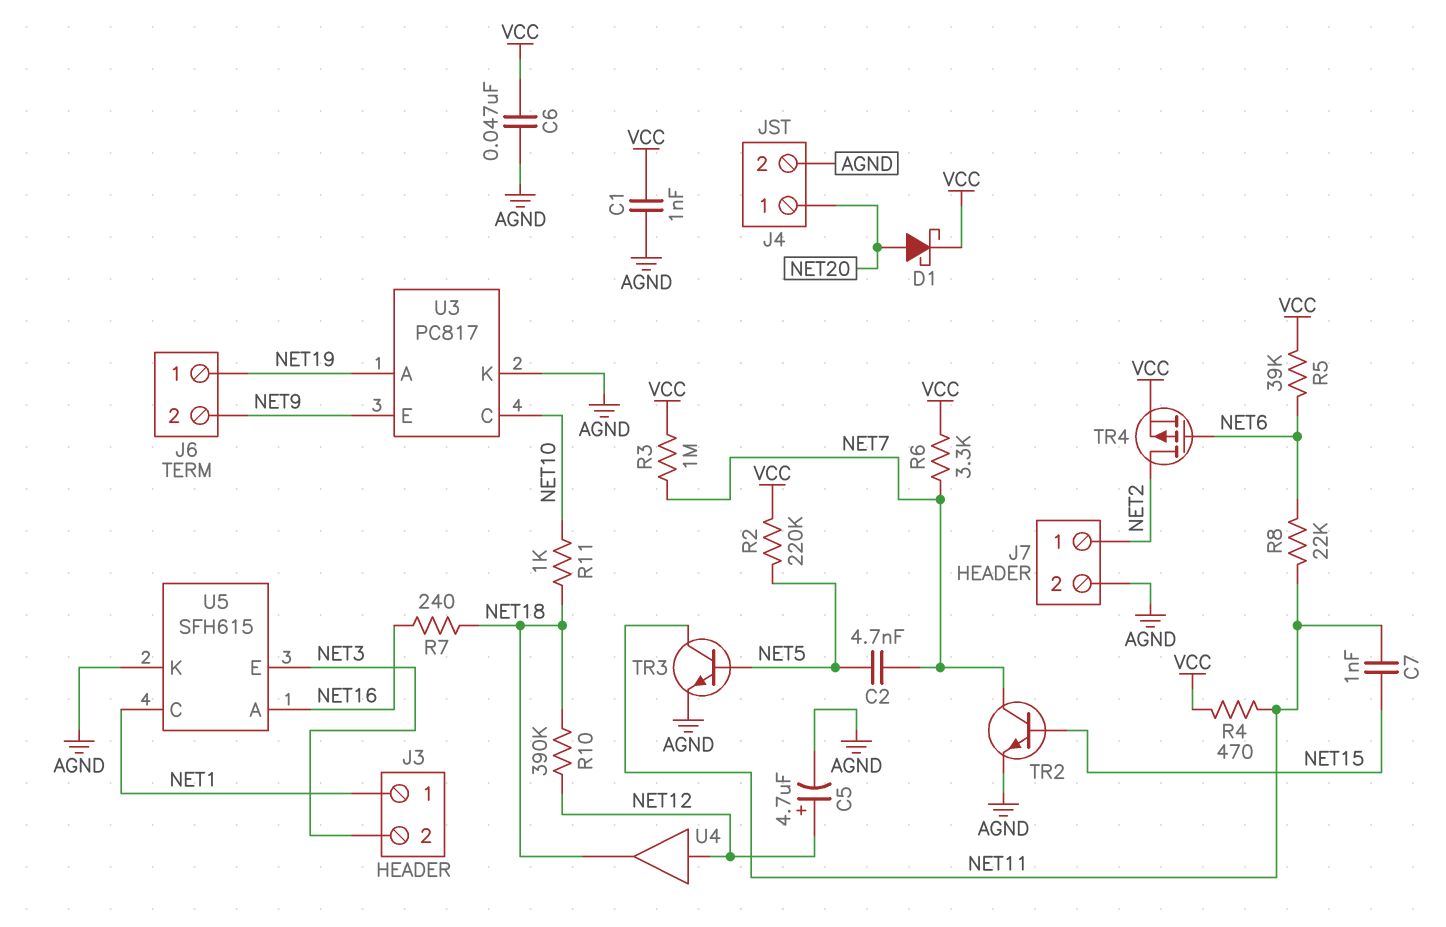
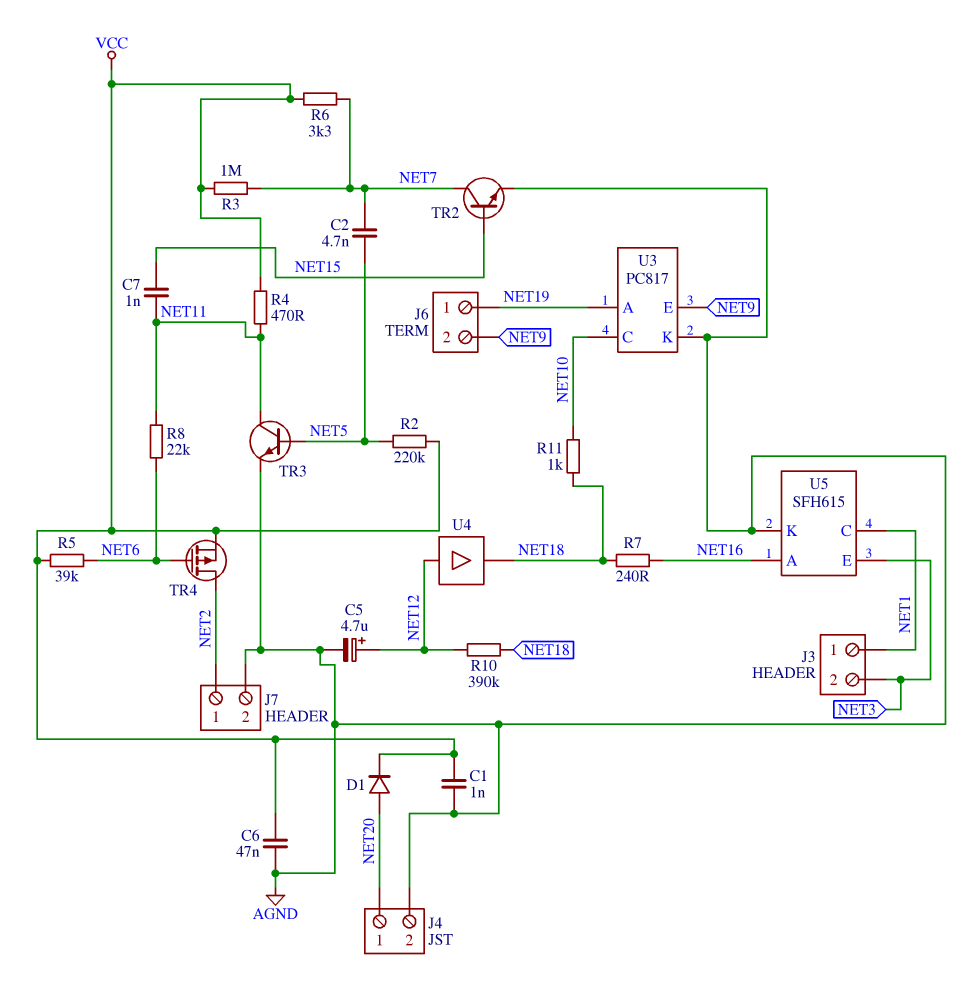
D1: schottky (A NET20, K VCC) -> diode (A NET20, K VCC)

